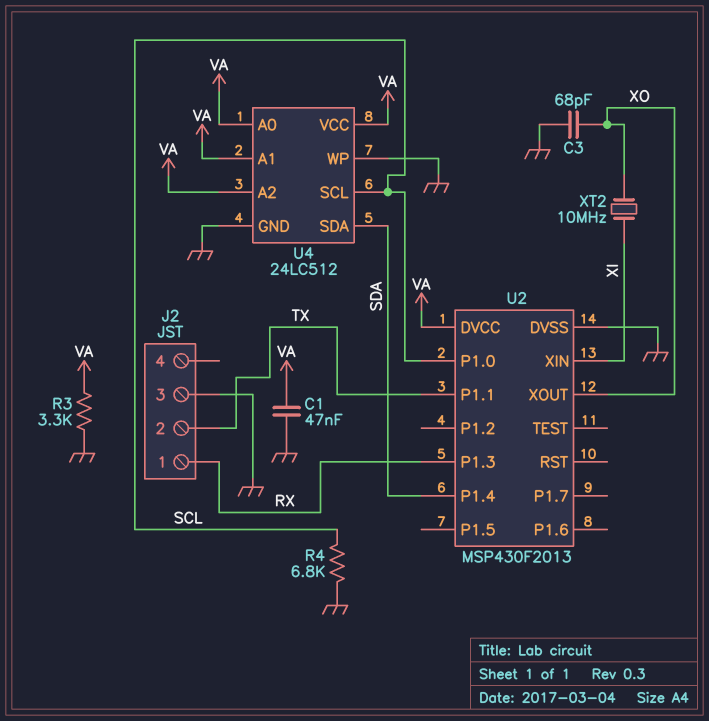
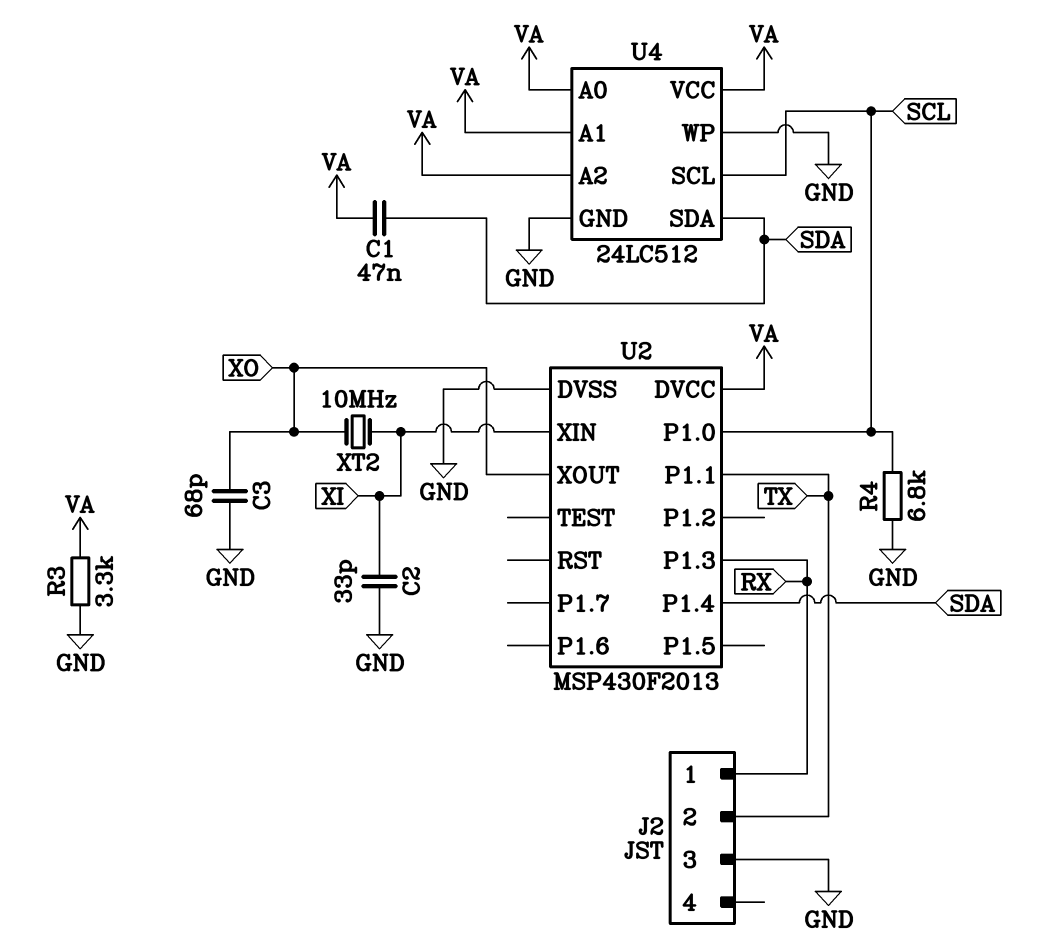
C1: 47nF (GND, VA) -> 47nF (SDA, VA)
C2: none -> 33pF (GND, XI)

